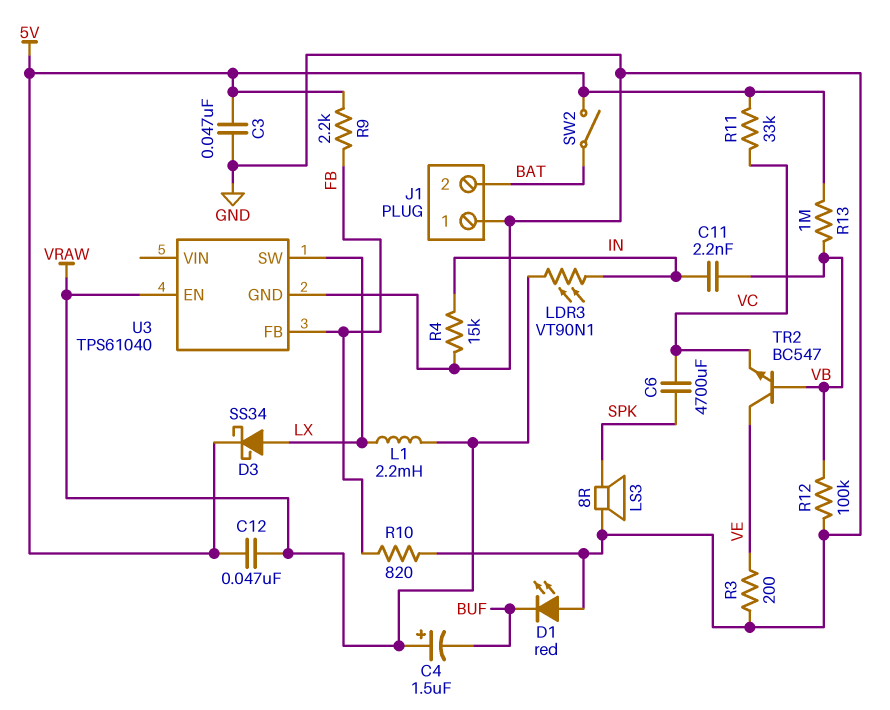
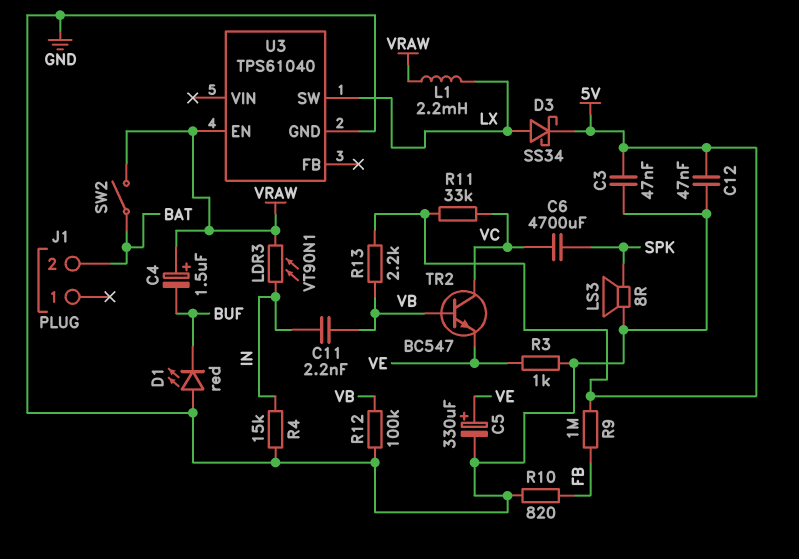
C5: none -> 330uF (plus VE, minus GND)
C12: 47nF (5V, VRAW) -> 47nF (5V, GND)
J1 pin 1: GND -> none
R3: 200 (GND, VE) -> 1k (GND, VE)
R9: 2.2k (5V, FB) -> 1M (5V, FB)
R13: 1M (5V, VB) -> 2.2k (5V, VB)
SW2: switch (5V, BAT) -> switch (BAT, VRAW)
TR2: NPN BC547 (B VB, C VE, E VC) -> NPN BC547 (B VB, C VC, E VE)
U3 pin FB: FB -> none

